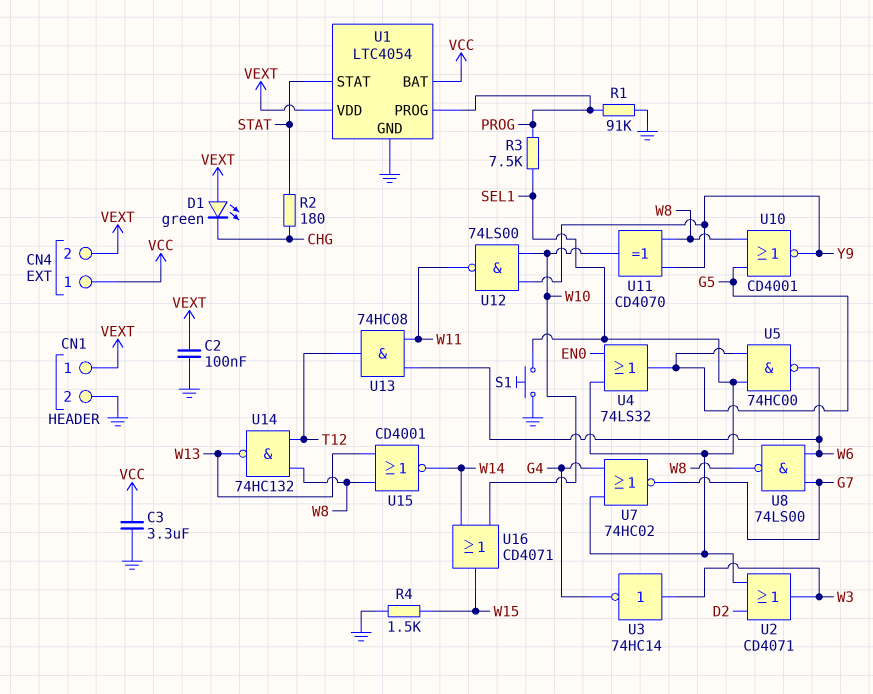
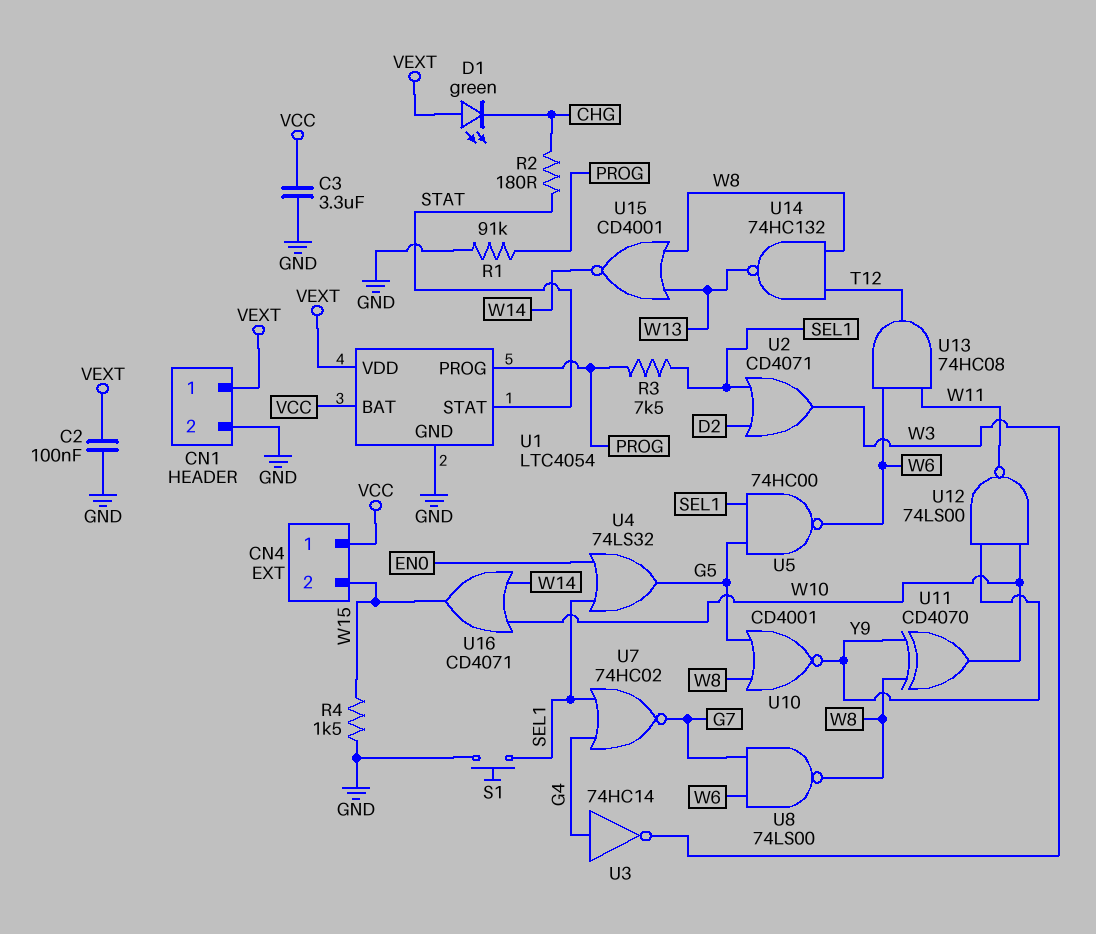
CN4 pin 2: VEXT -> W15
U3: NOT 74HC14 (in W3, out G4) -> NOT 74HC14 (in G4, out W3)

